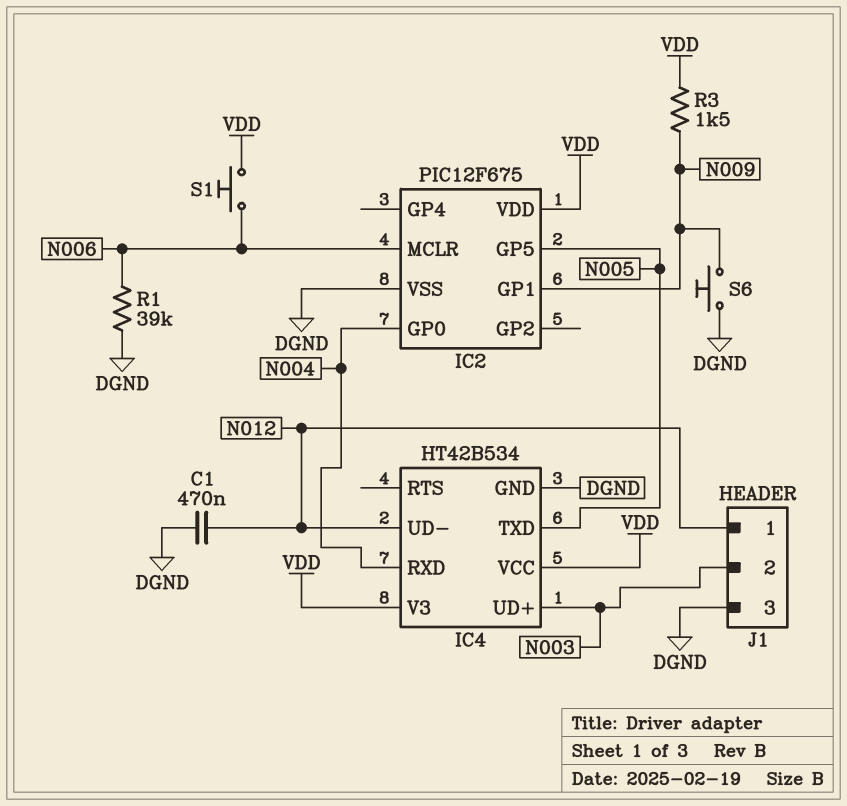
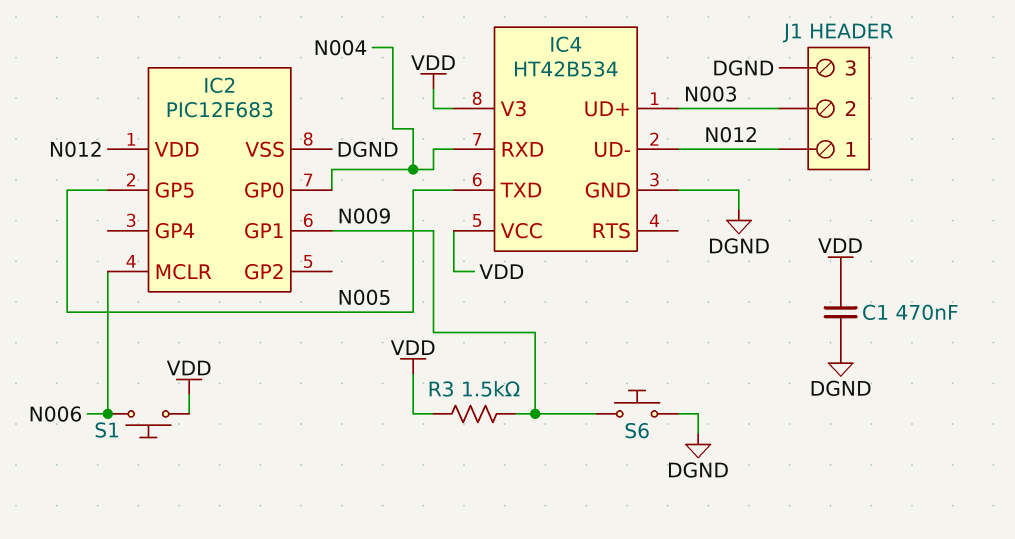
C1: 470nF (DGND, N012) -> 470nF (DGND, VDD)
IC2: PIC12F675 -> PIC12F683
IC2 pin VDD: VDD -> N012
R1: 39k (DGND, N006) -> none

